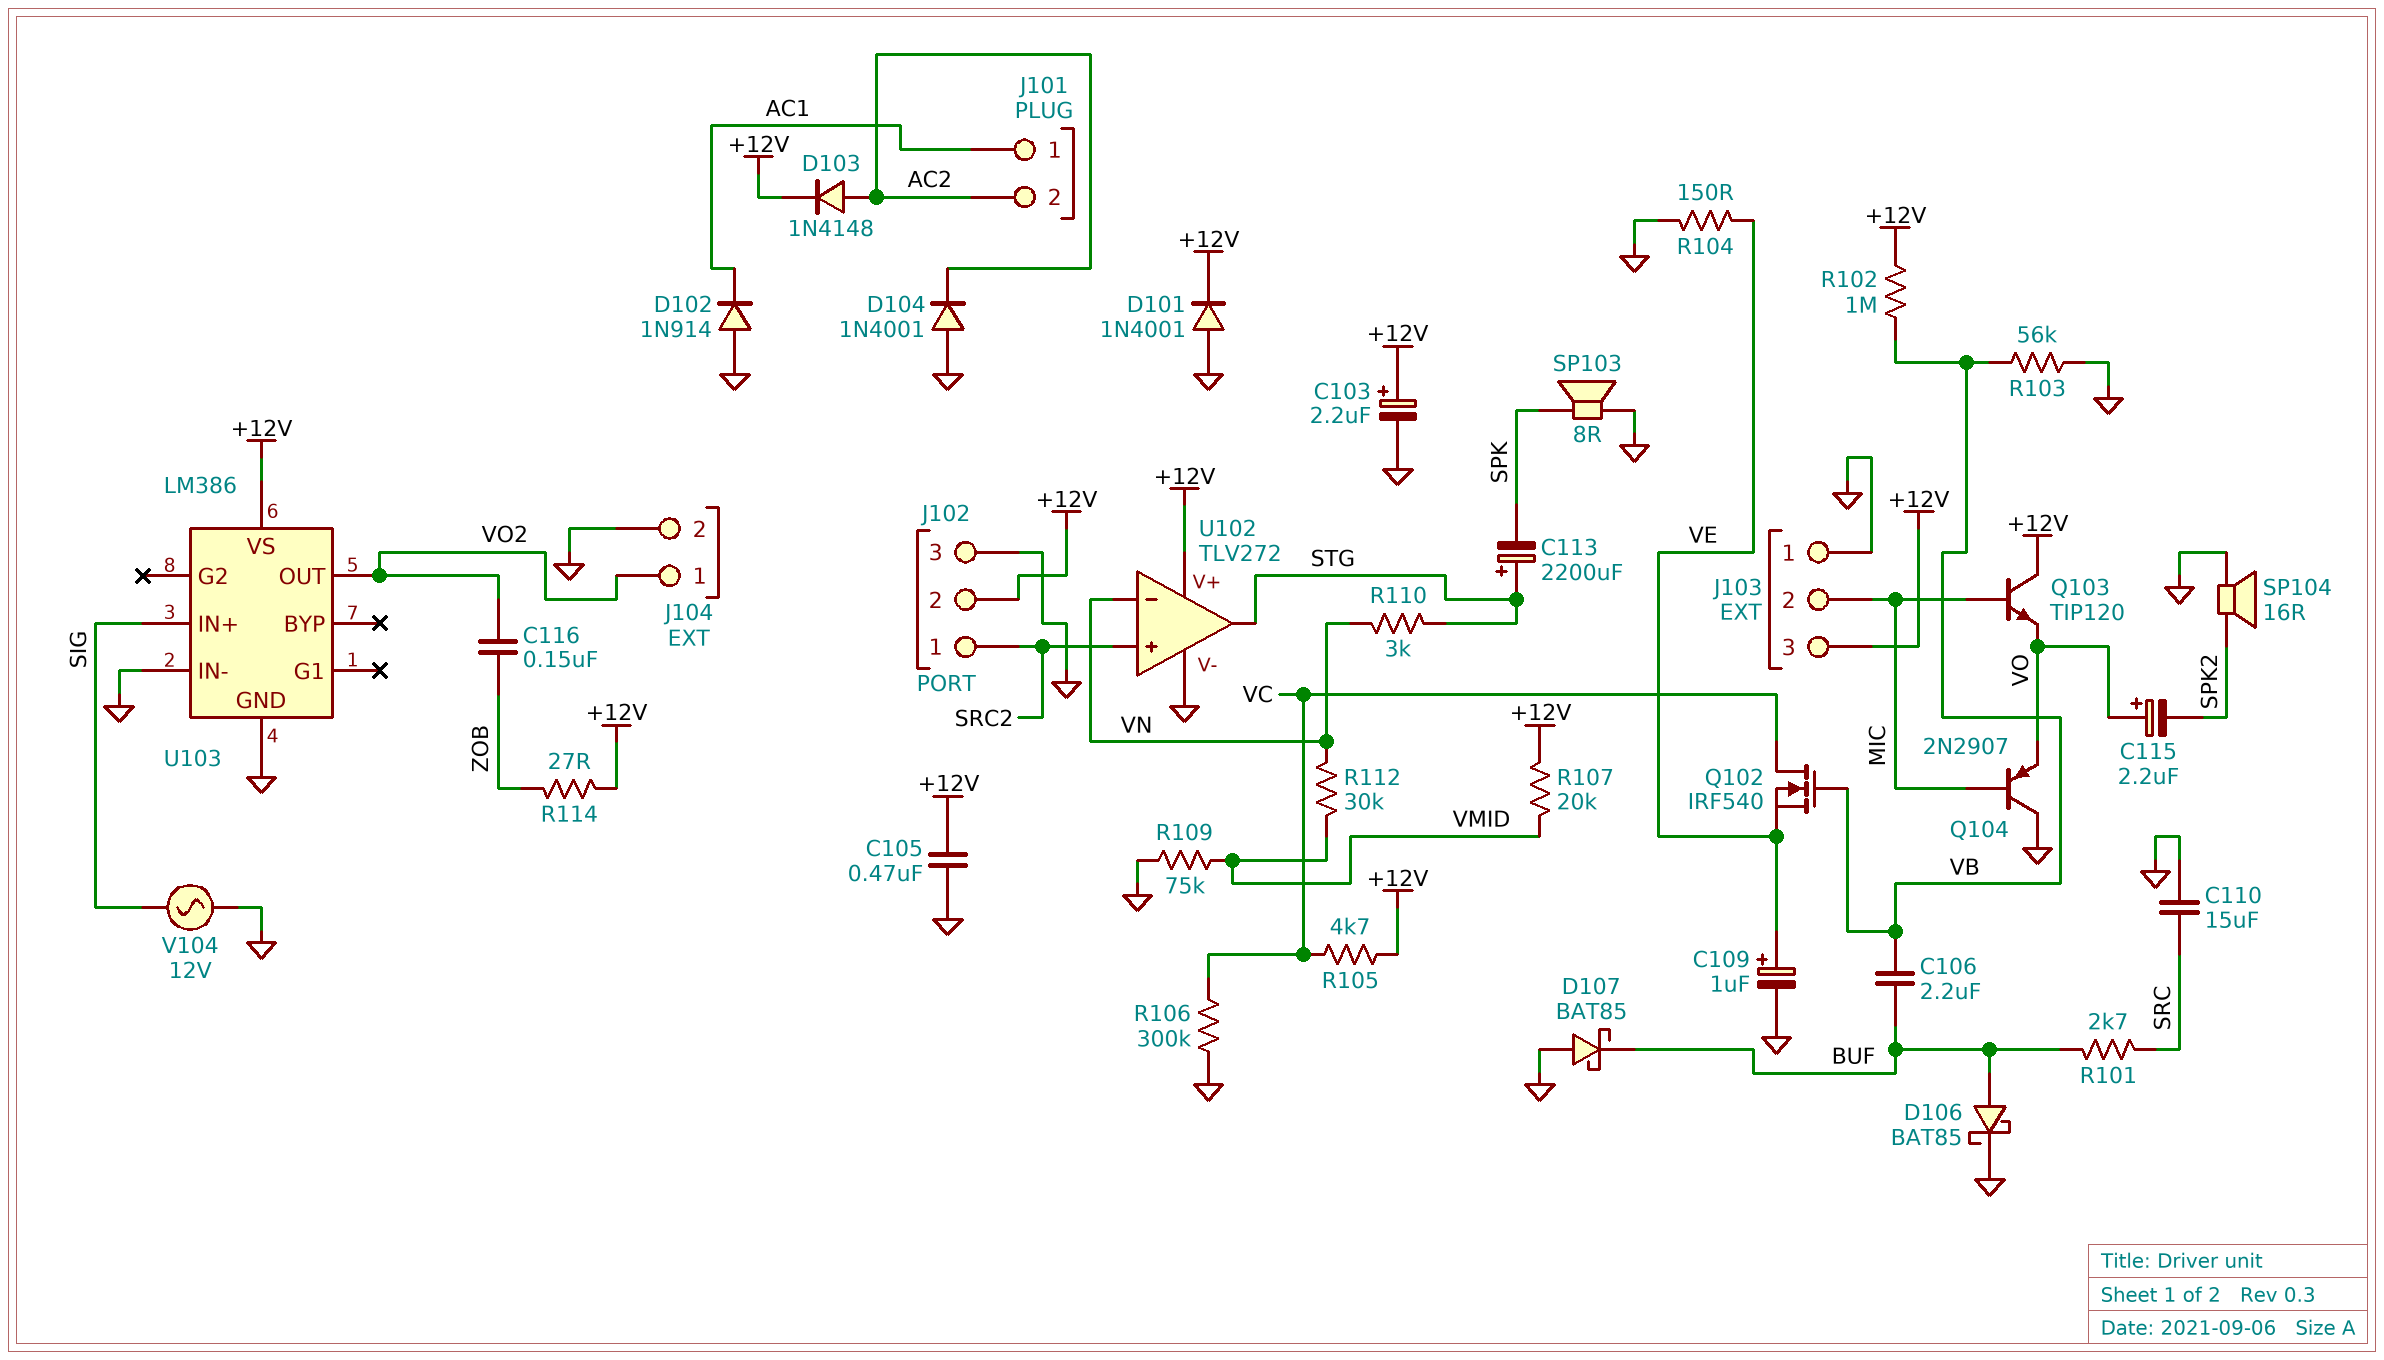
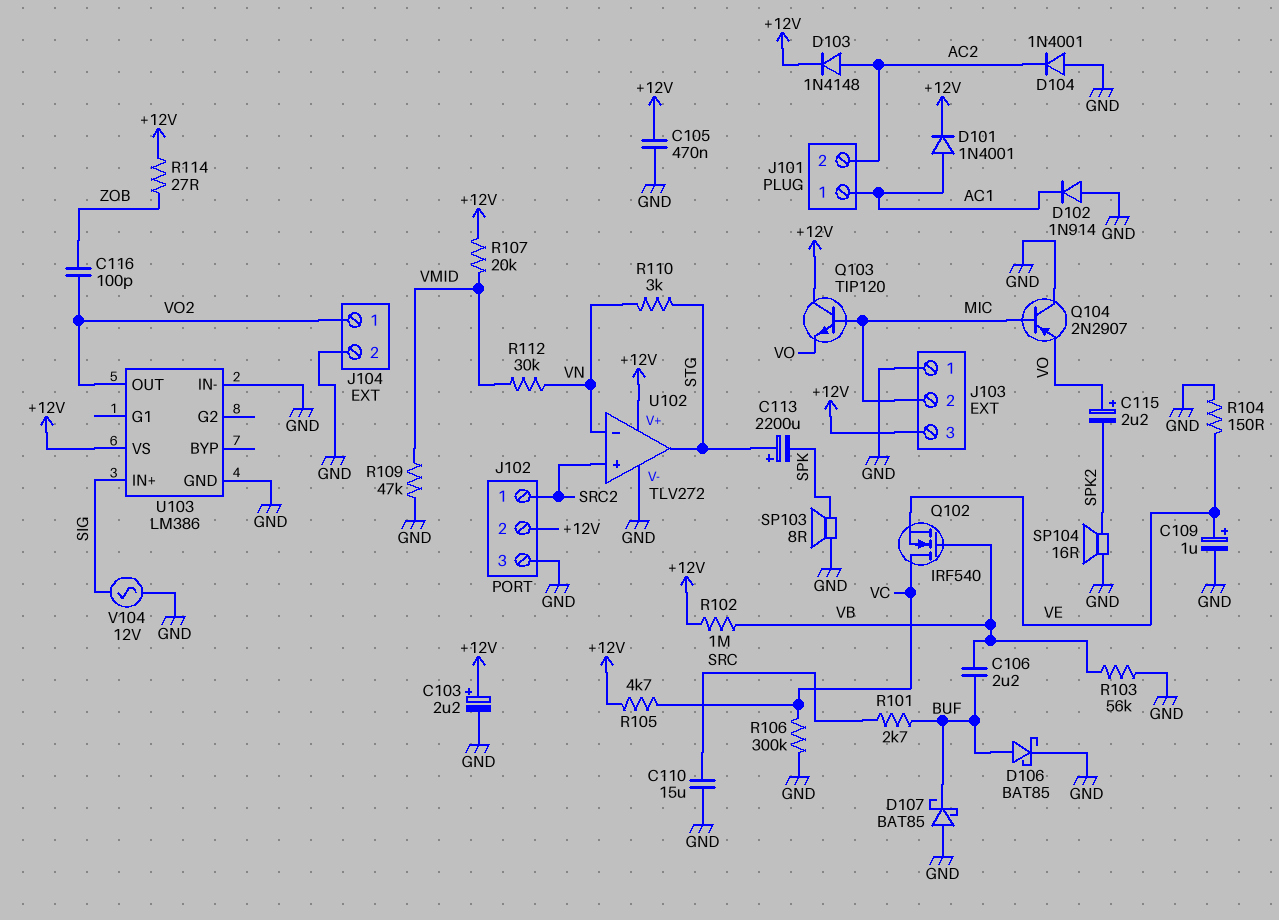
C116: 150nF (VO2, ZOB) -> 100pF (VO2, ZOB)
D101: diode 1N4001 (A GND, K +12V) -> diode 1N4001 (A AC1, K +12V)
R109: 75k (GND, VMID) -> 47k (GND, VMID)

